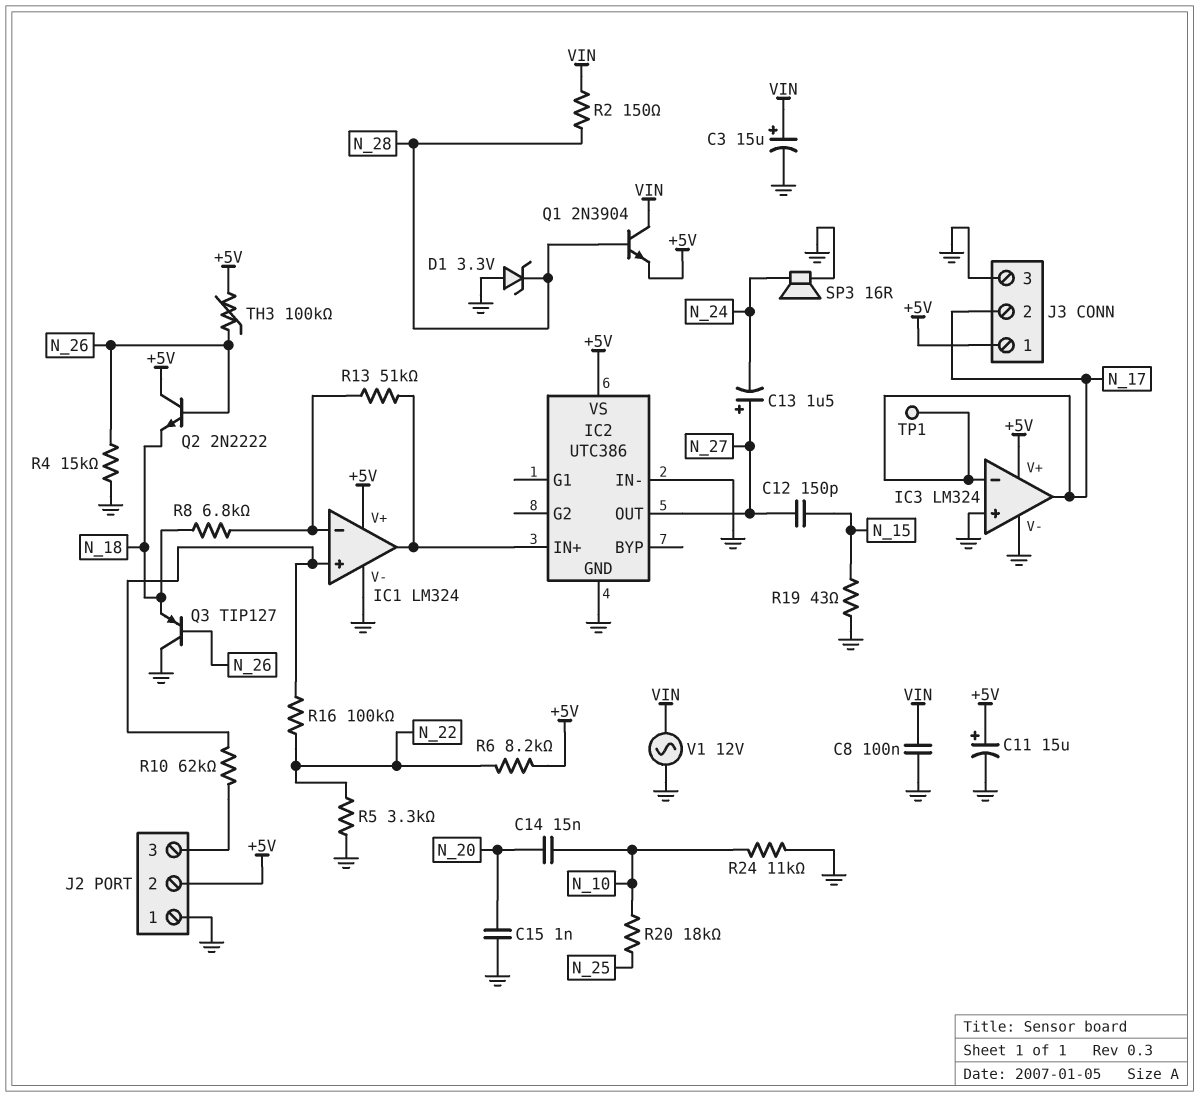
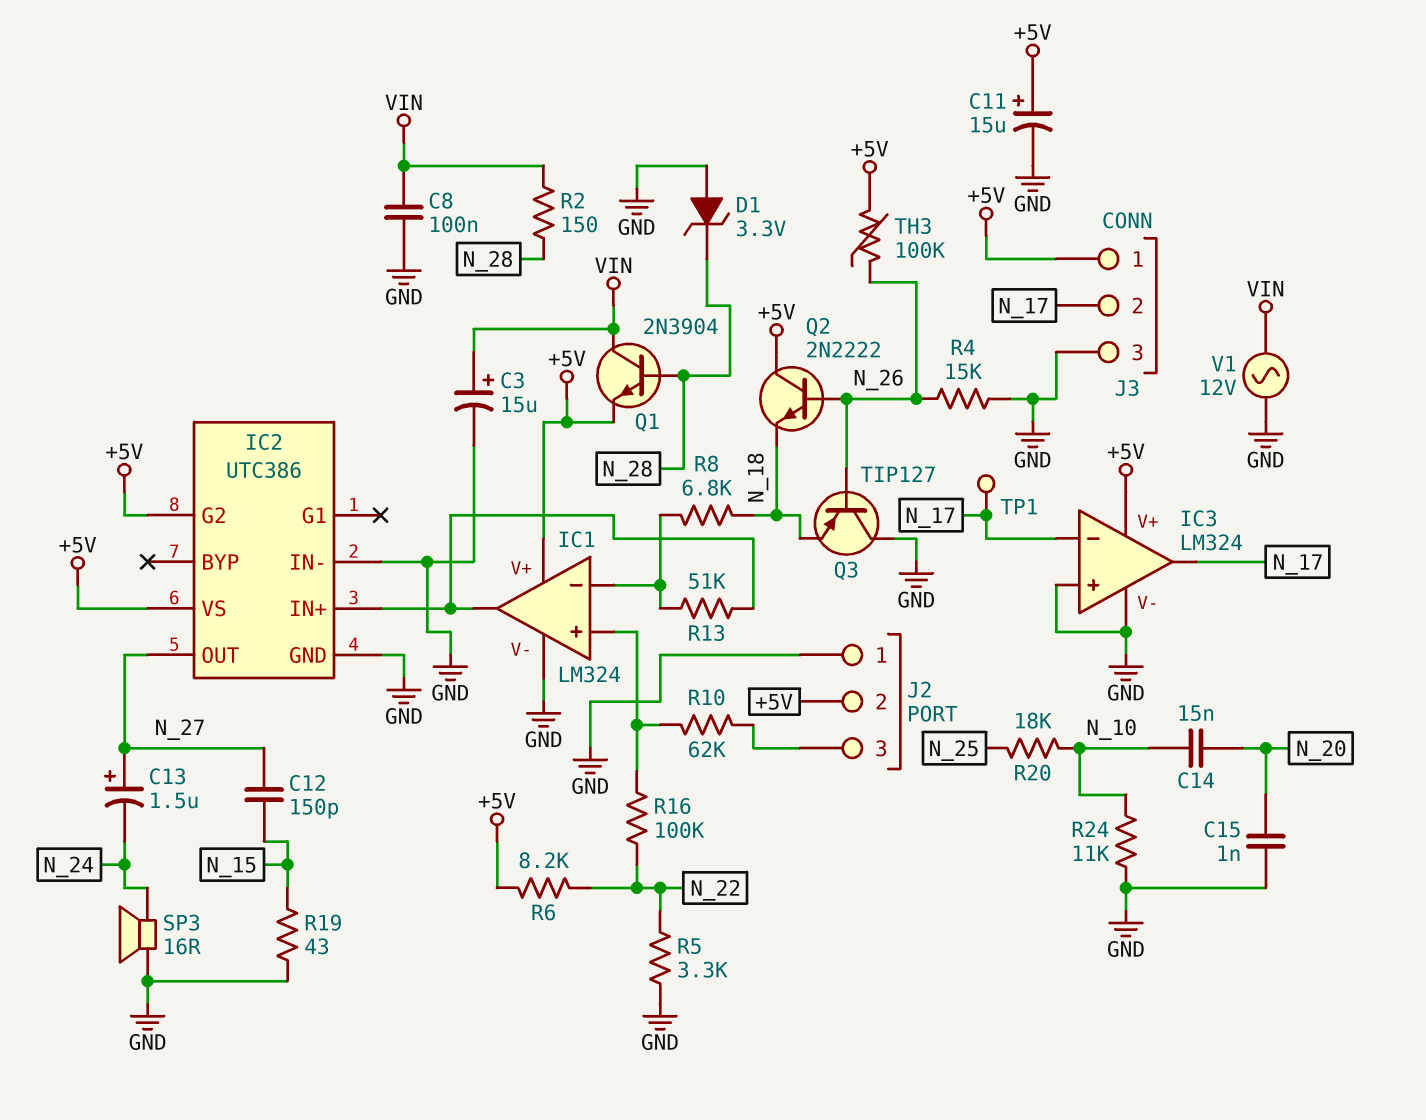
IC2 pin G2: none -> +5V

